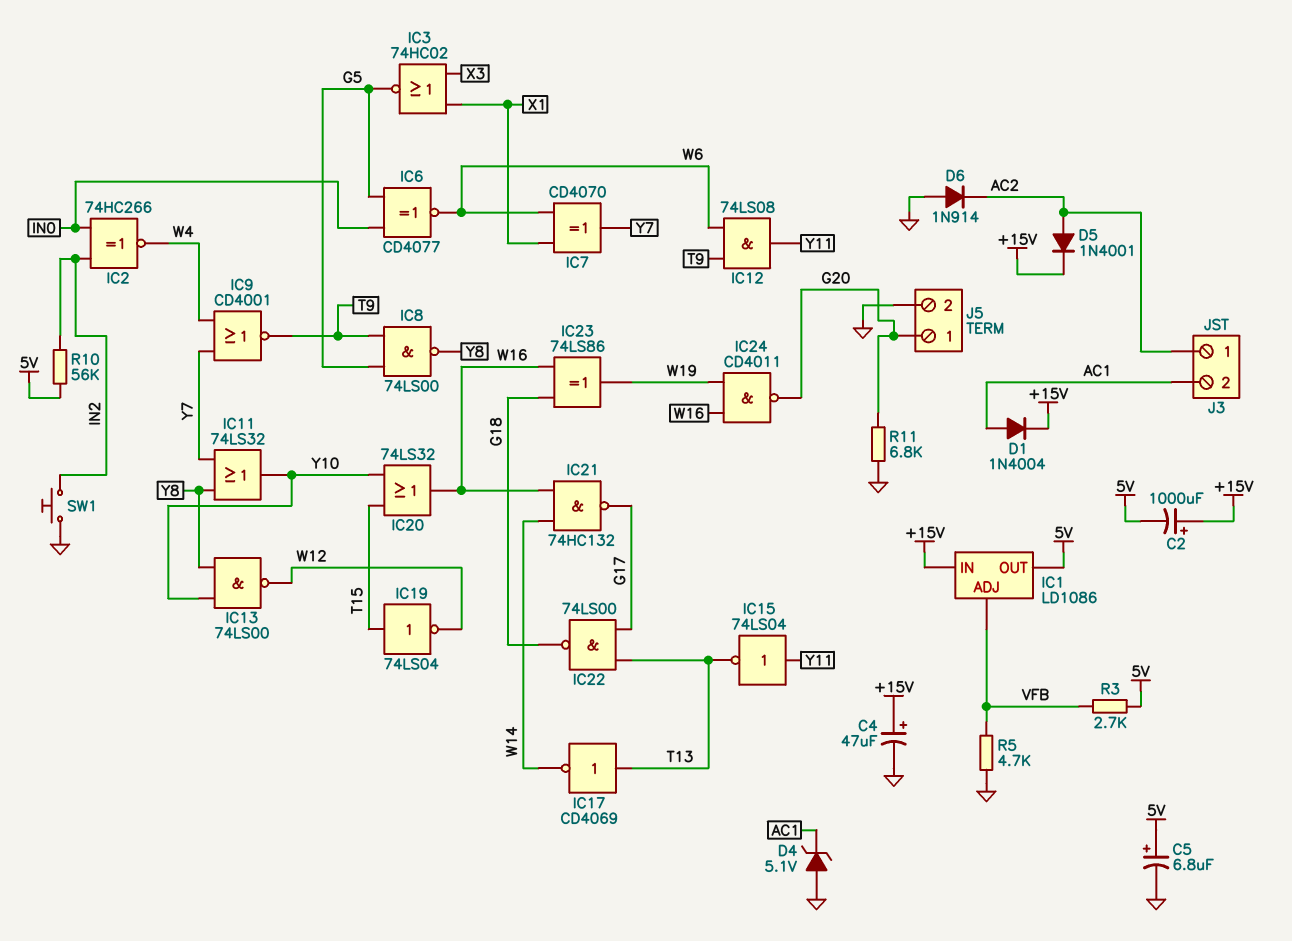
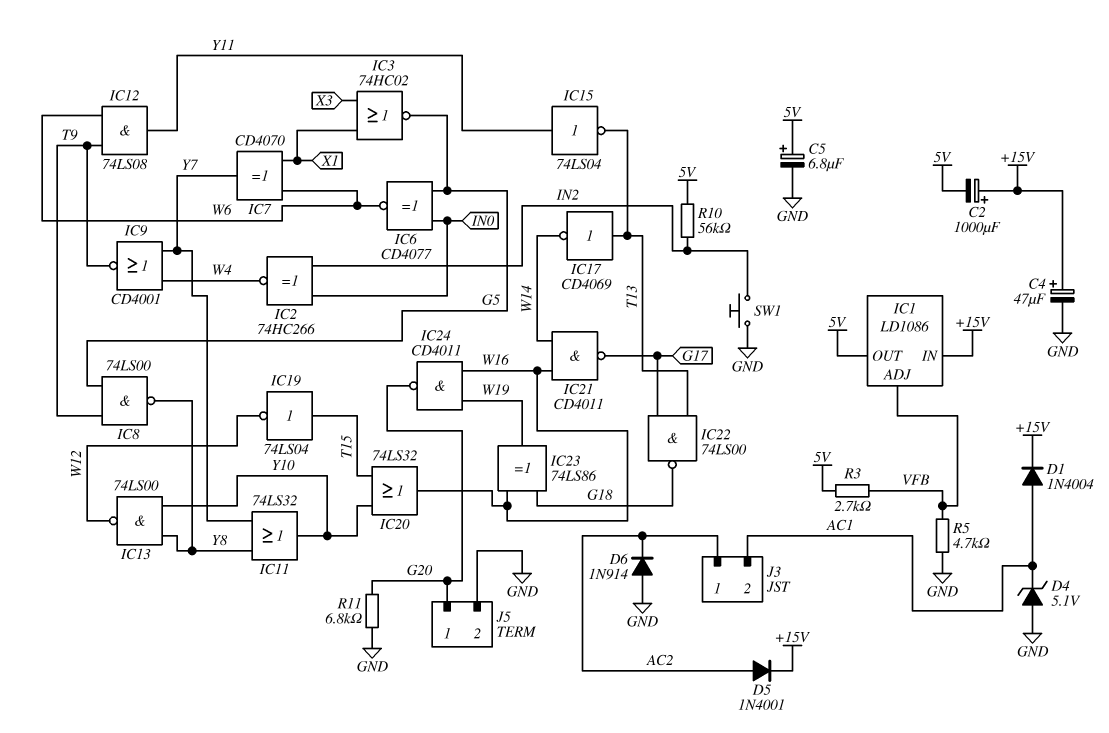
IC21: NAND 74HC132 (in W14, in W16, out G17) -> NAND CD4011 (in W14, in W16, out G17)

